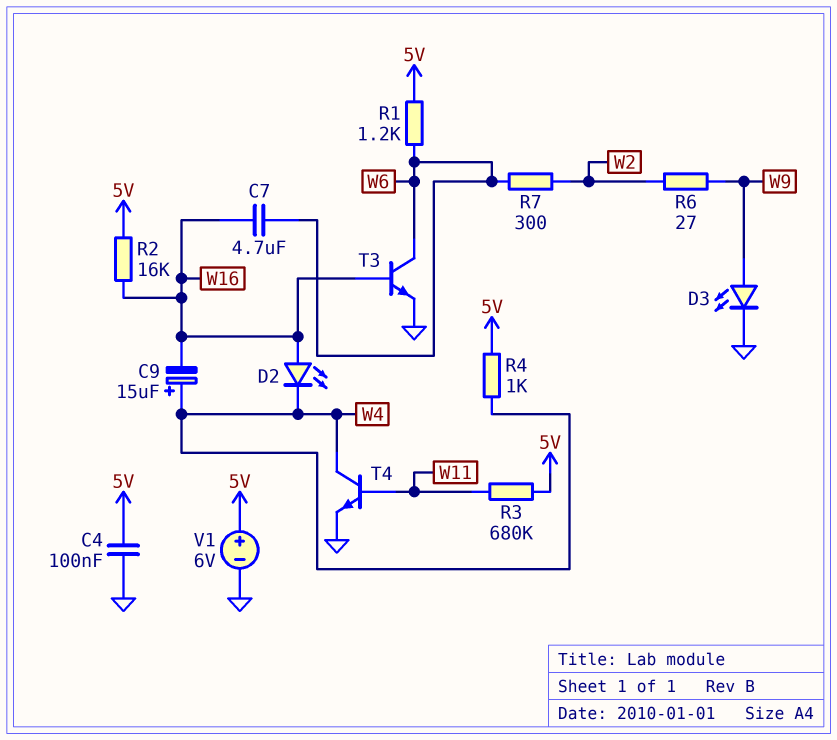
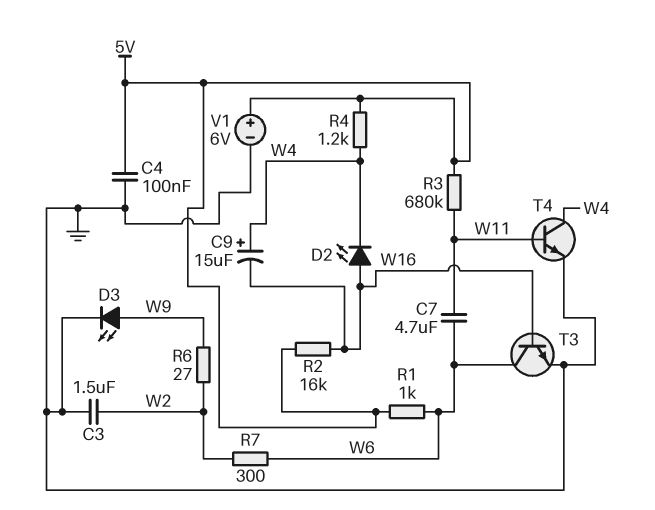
C3: none -> 1.5uF (GND, W2)
C7: 4.7uF (W6, W16) -> 4.7uF (W6, W11)
R1: 1.2k (5V, W6) -> 1k (5V, W6)
R4: 1k (5V, W4) -> 1.2k (5V, W4)

